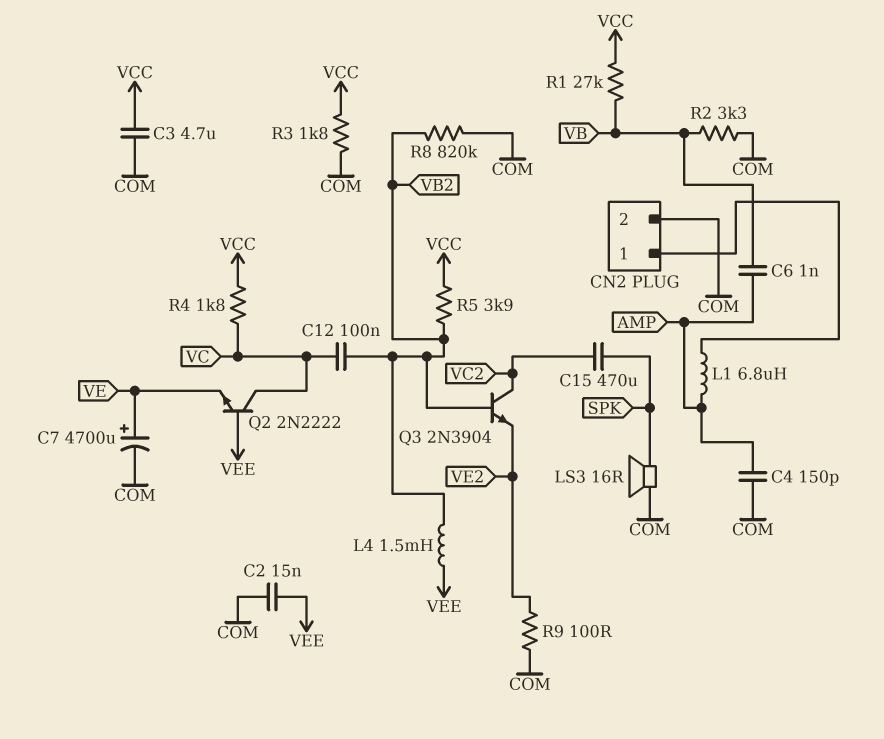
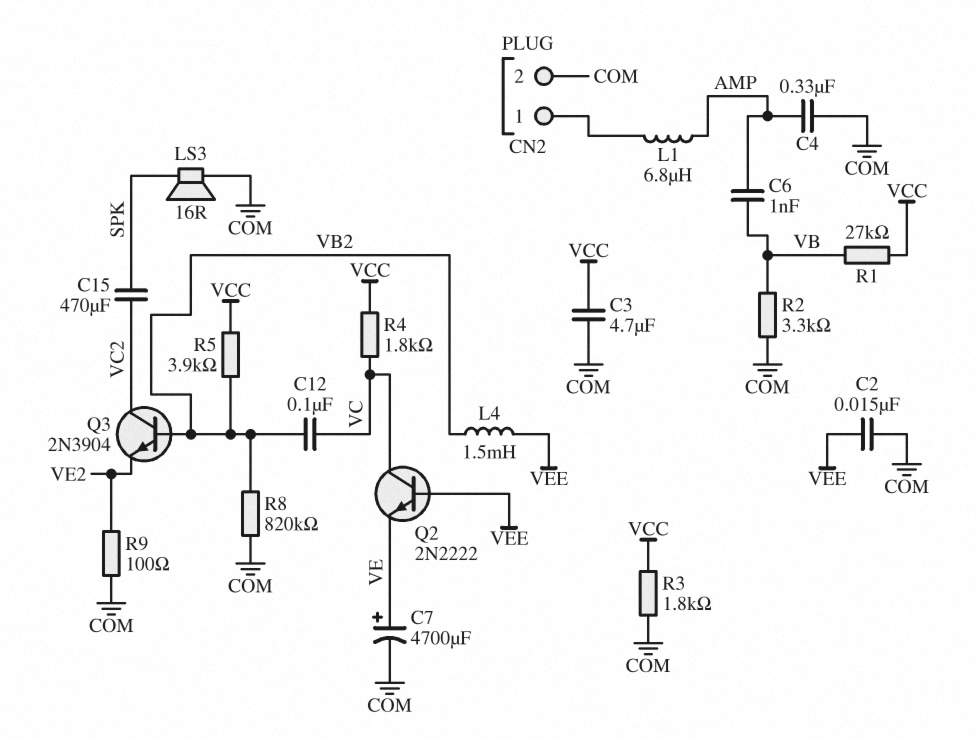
C4: 150pF (AMP, COM) -> 330nF (AMP, COM)

